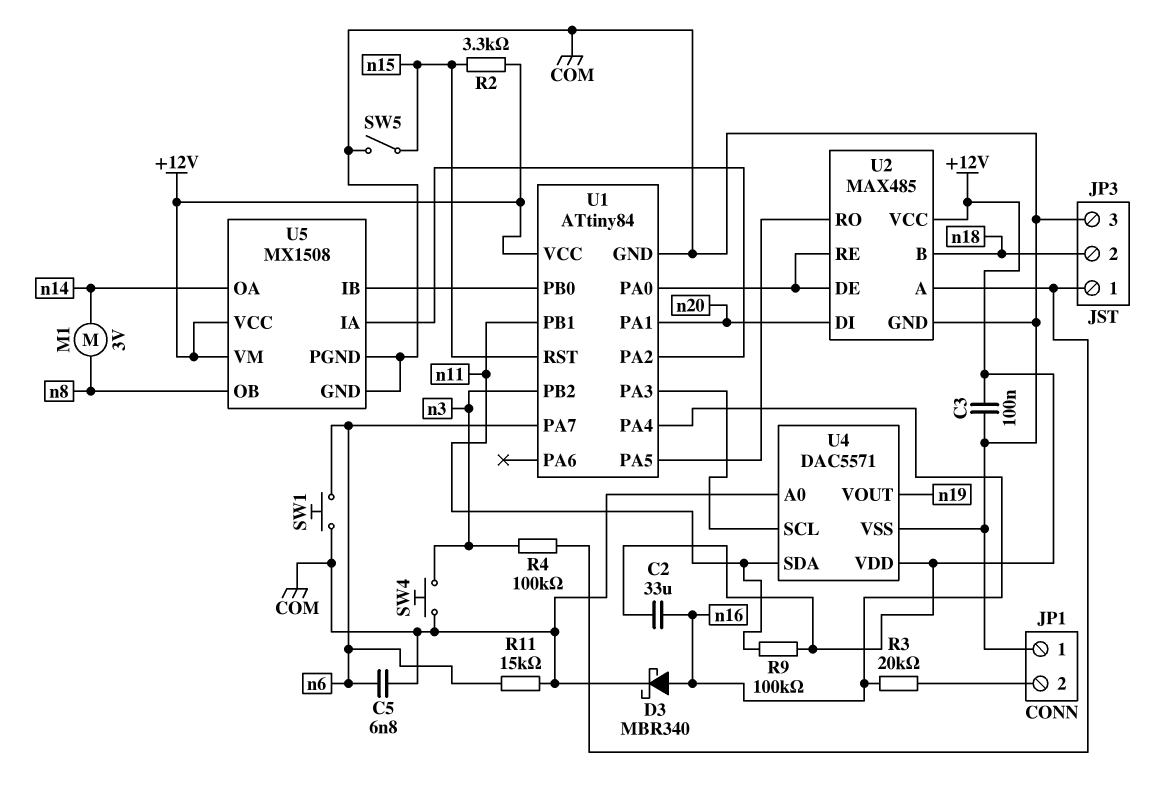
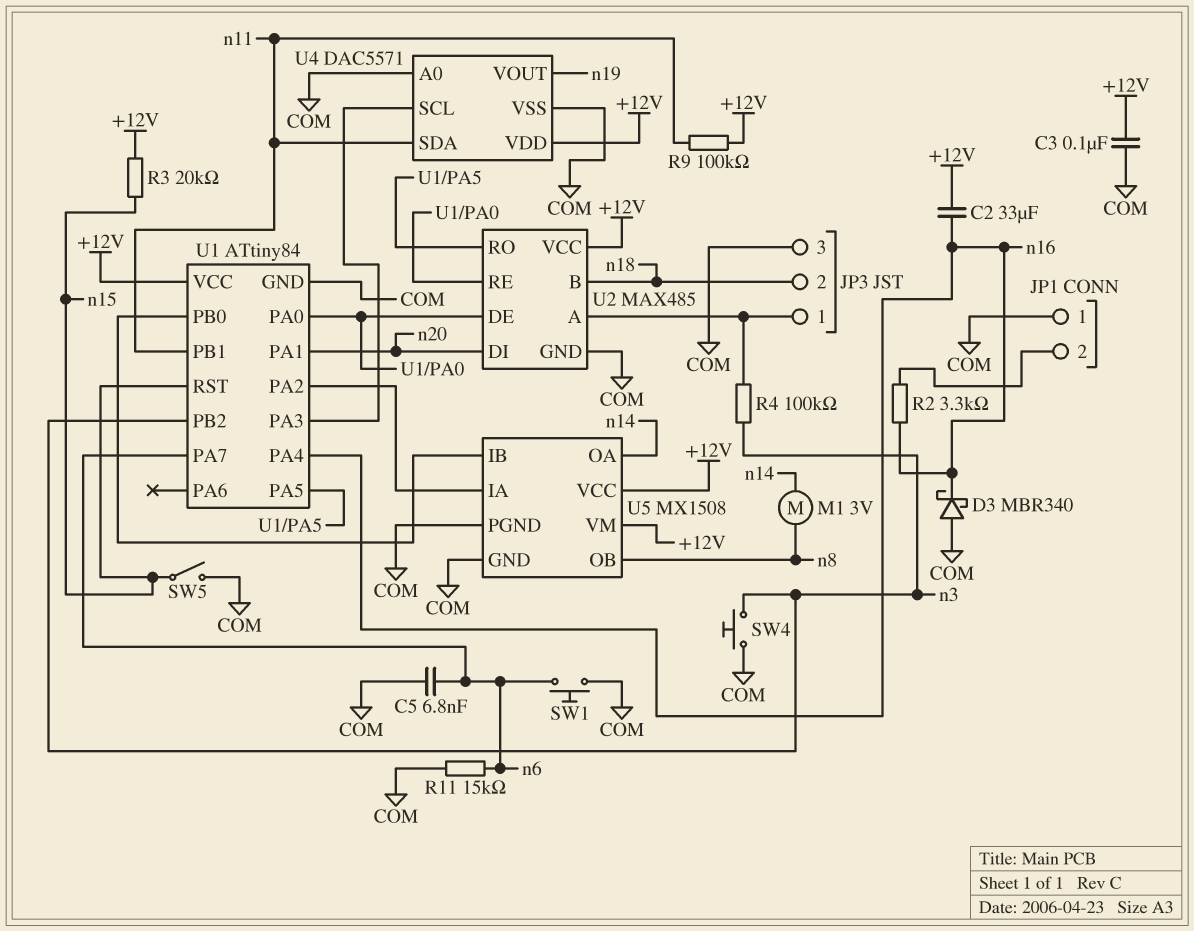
D3: schottky MBR340 (A n16, K COM) -> schottky MBR340 (A COM, K n16)
R2: 3.3k (+12V, n15) -> 3.3k (JP1/2, n16)
R3: 20k (JP1/2, n16) -> 20k (+12V, n15)

